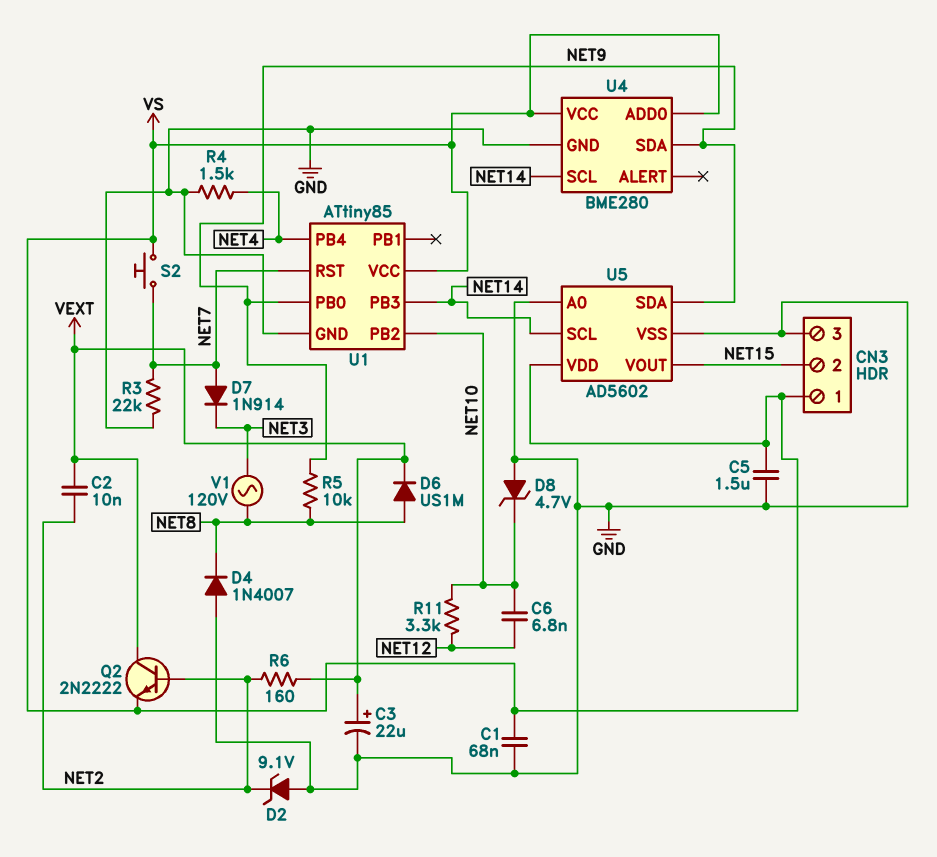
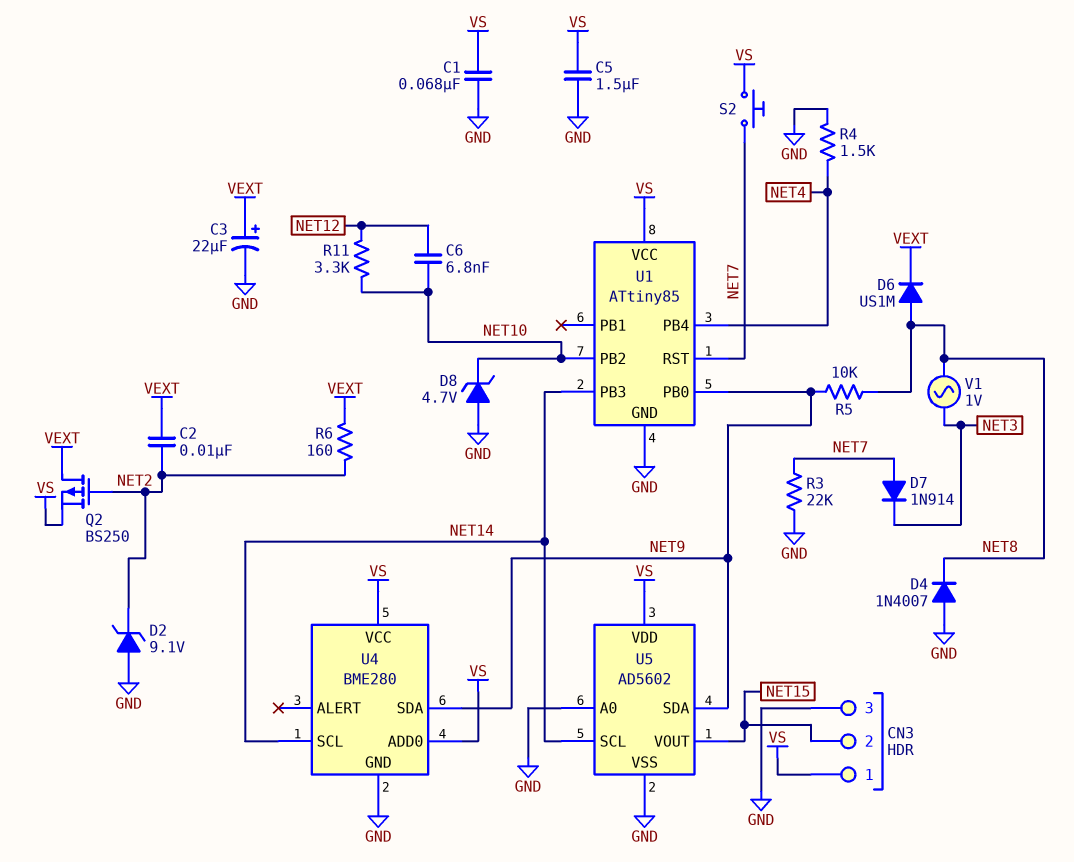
Q2: NPN 2N2222 (B NET2, C VEXT, E VS) -> PMOS BS250 (G NET2, D VEXT, S VS)
V1: AC 120V (NET3, NET8) -> AC 1V (NET3, NET8)

